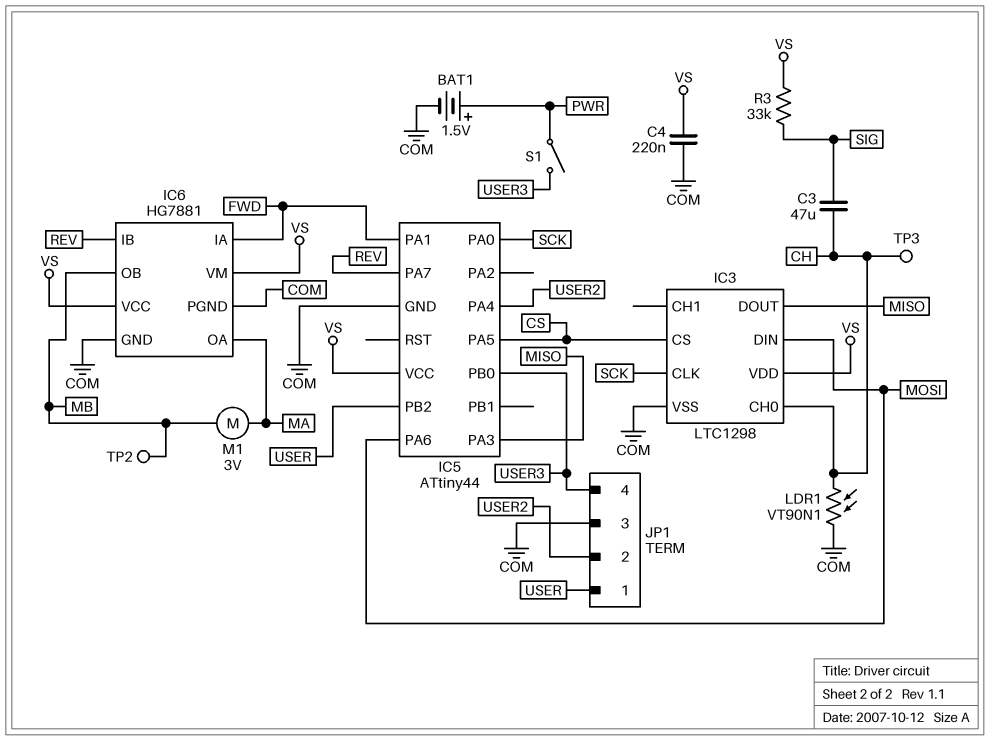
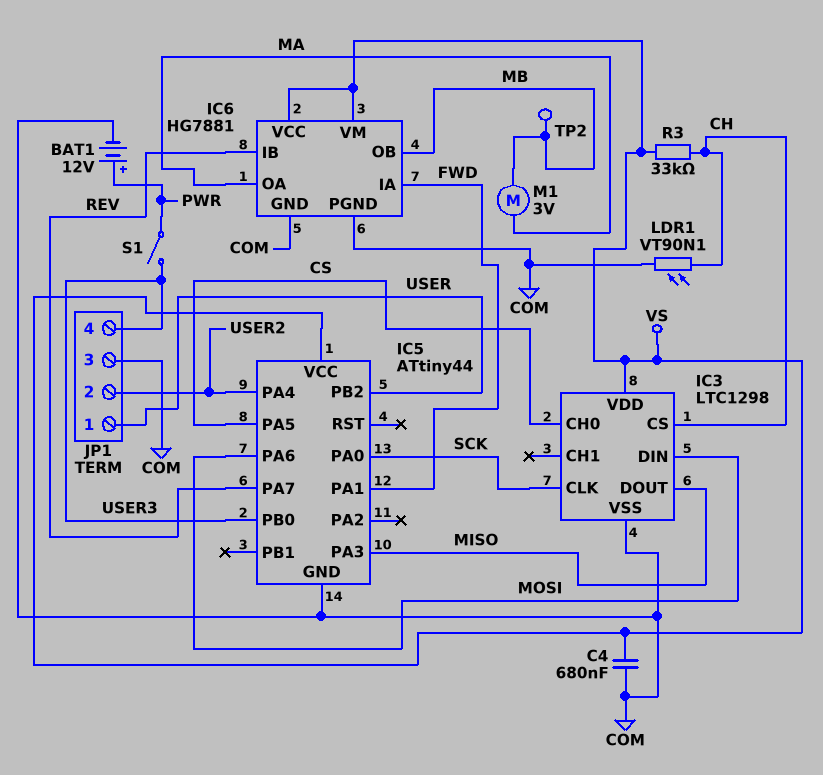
BAT1: 1.5V (plus PWR, minus COM) -> 12V (plus PWR, minus COM)
C3: 47uF (CH, SIG) -> none
C4: 220nF (COM, VS) -> 680nF (COM, VS)
IC3 pin CH0: CH -> CS
IC3 pin CS: CS -> CH
R3: 33k (SIG, VS) -> 33k (CH, VS)
TP3: test point (CH) -> none

